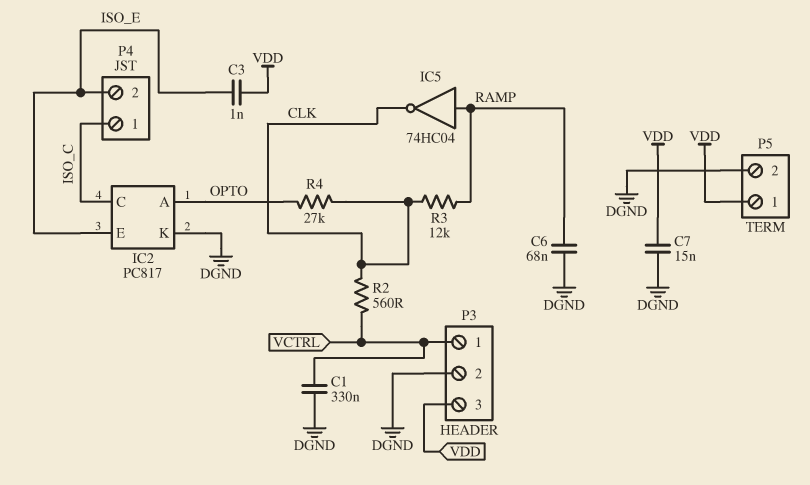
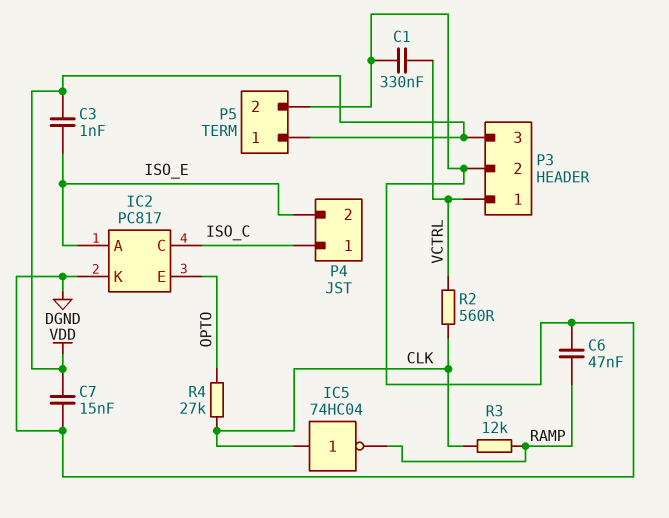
C6: 68nF (DGND, RAMP) -> 47nF (DGND, RAMP)
IC2 pin A: OPTO -> ISO_E
IC2 pin E: ISO_E -> OPTO
IC5: NOT 74HC04 (in RAMP, out CLK) -> NOT 74HC04 (in CLK, out RAMP)

